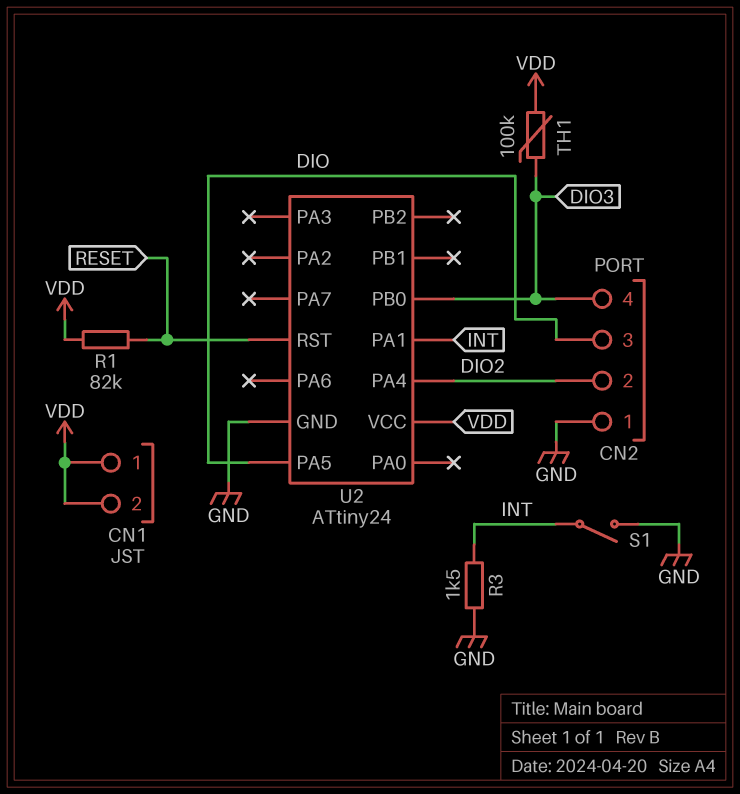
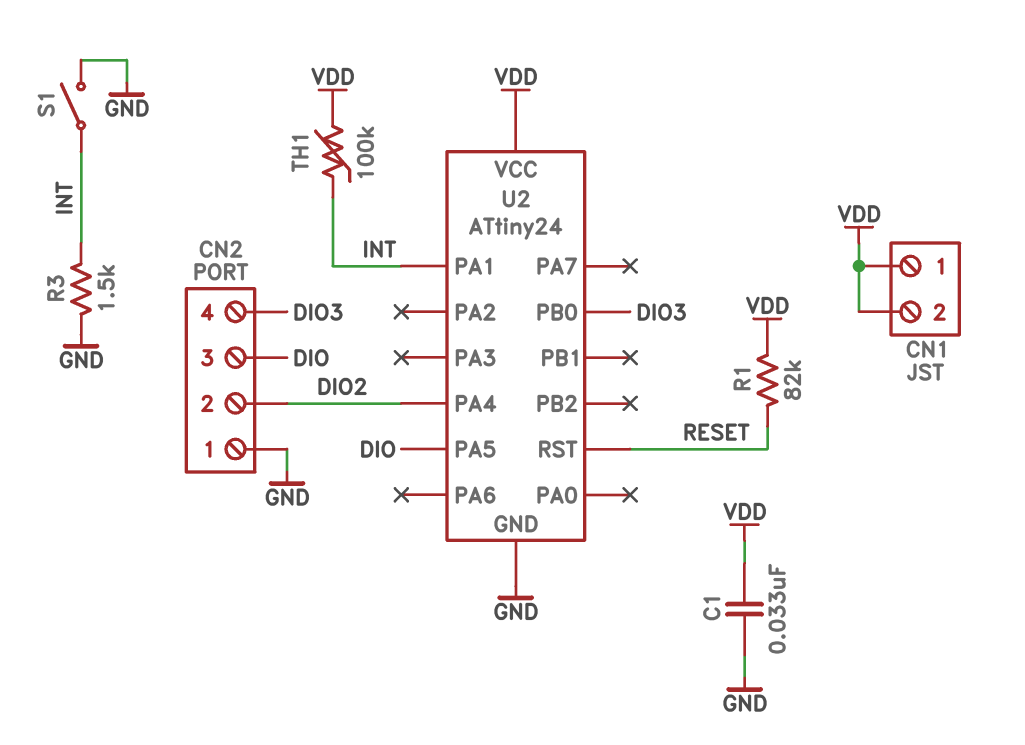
C1: none -> 33nF (GND, VDD)
TH1: 100k (DIO3, VDD) -> 100k (INT, VDD)

